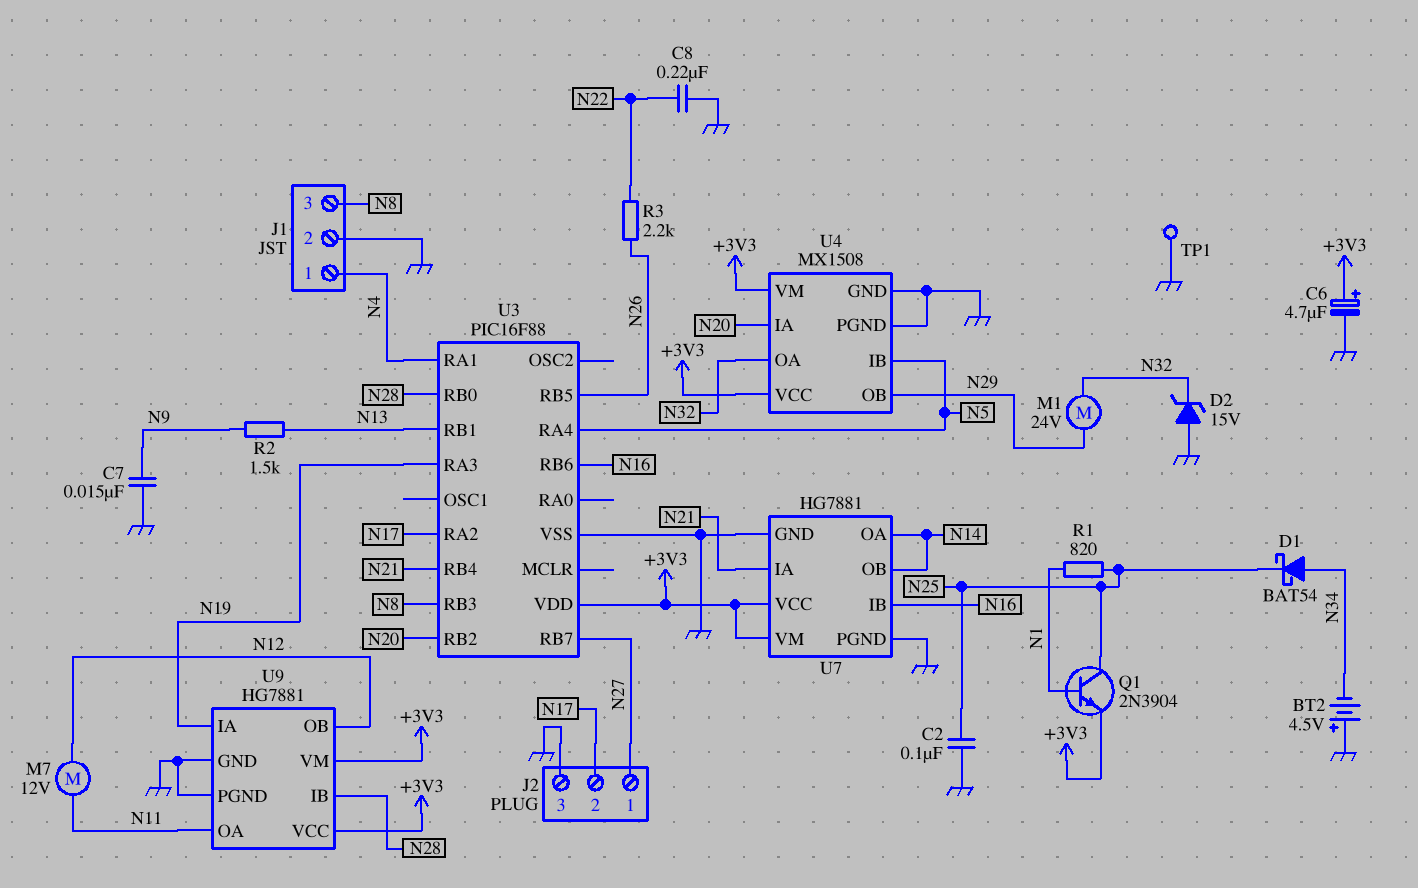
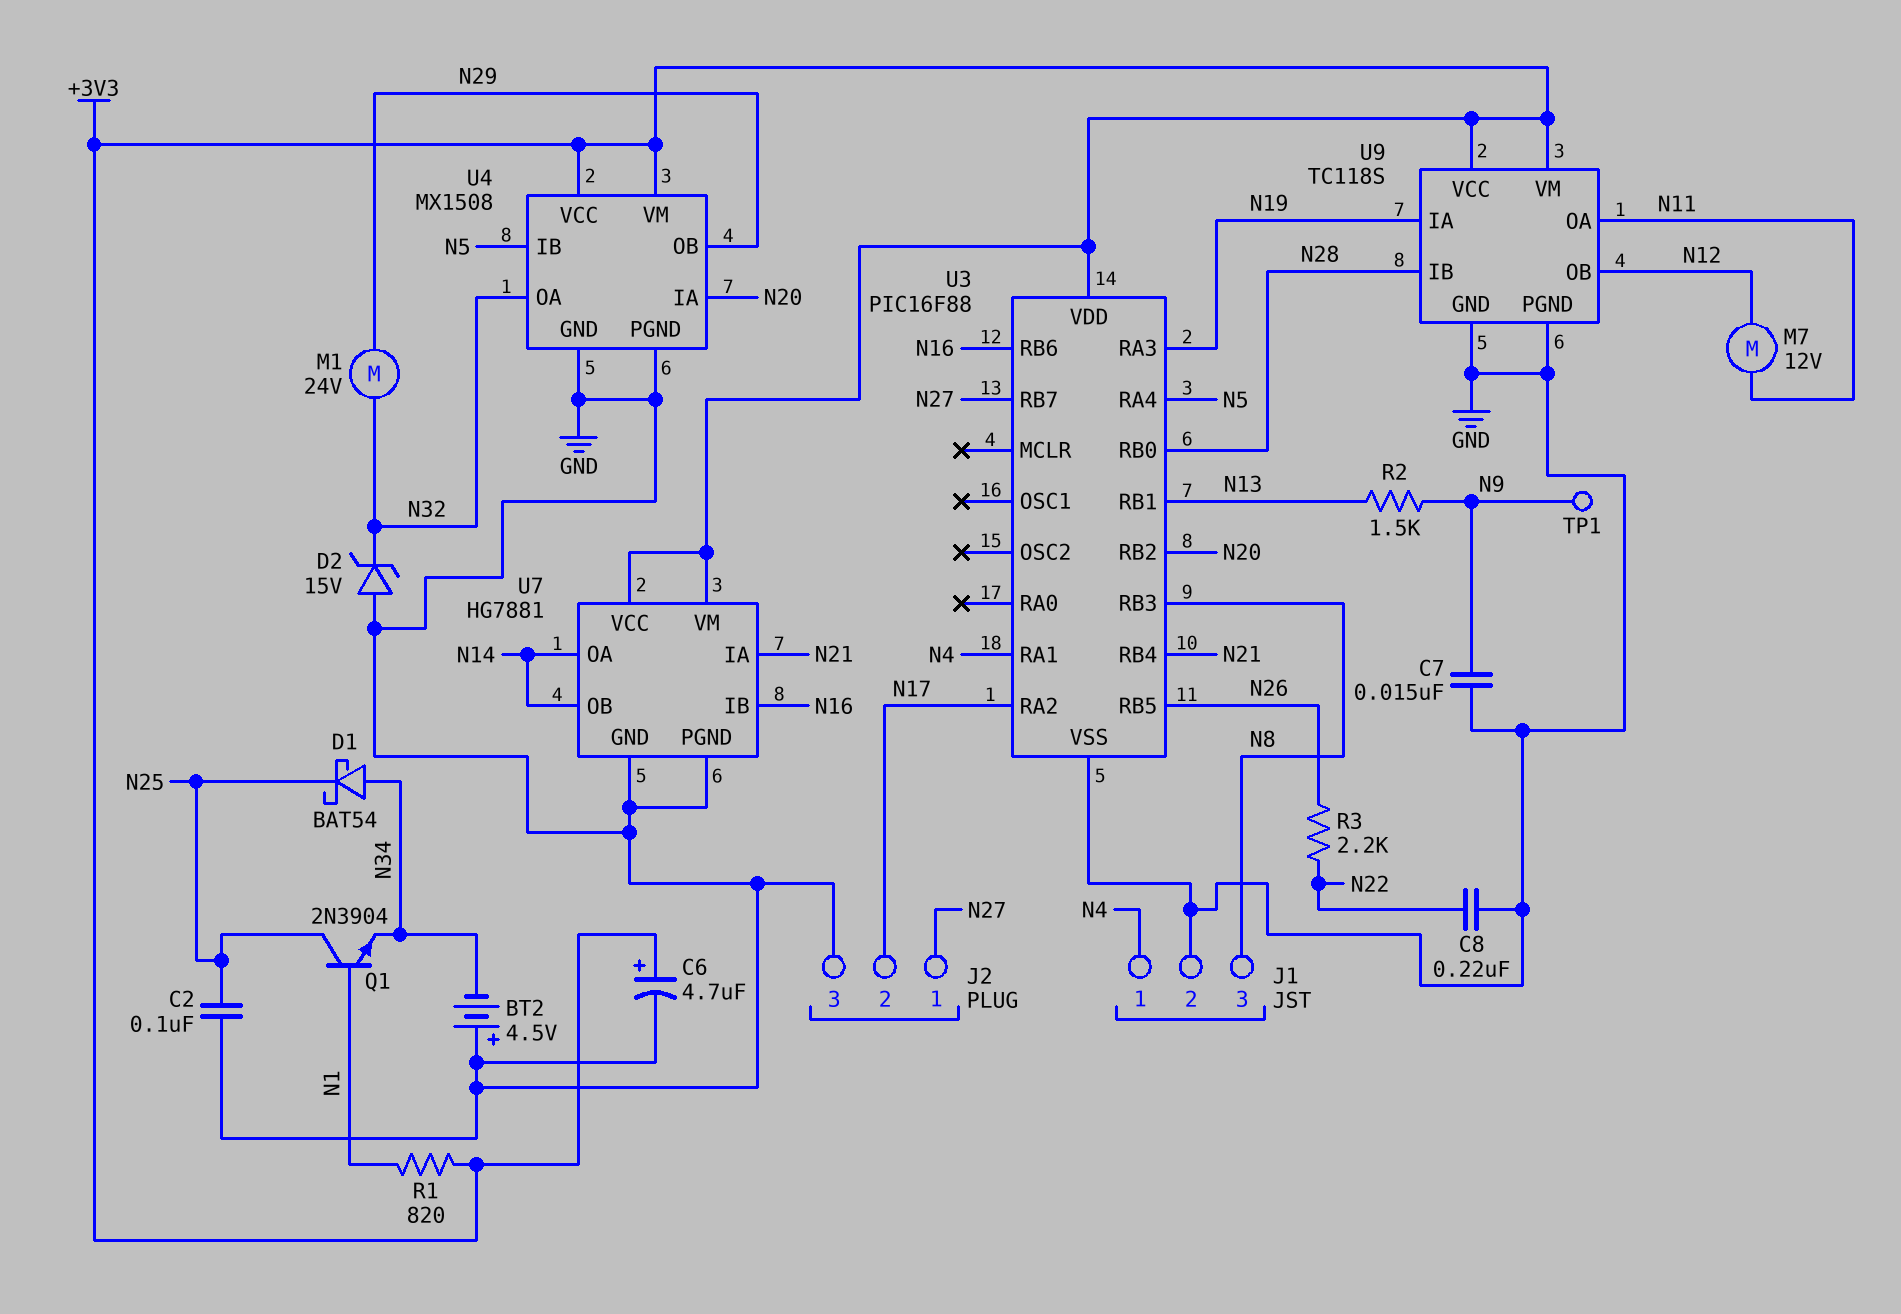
Q1: NPN 2N3904 (B N1, C N25, E +3V3) -> NPN 2N3904 (B N1, C N25, E N34)
R1: 820 (N1, N25) -> 820 (+3V3, N1)
TP1: test point (GND) -> test point (N9)
U9: HG7881 -> TC118S

